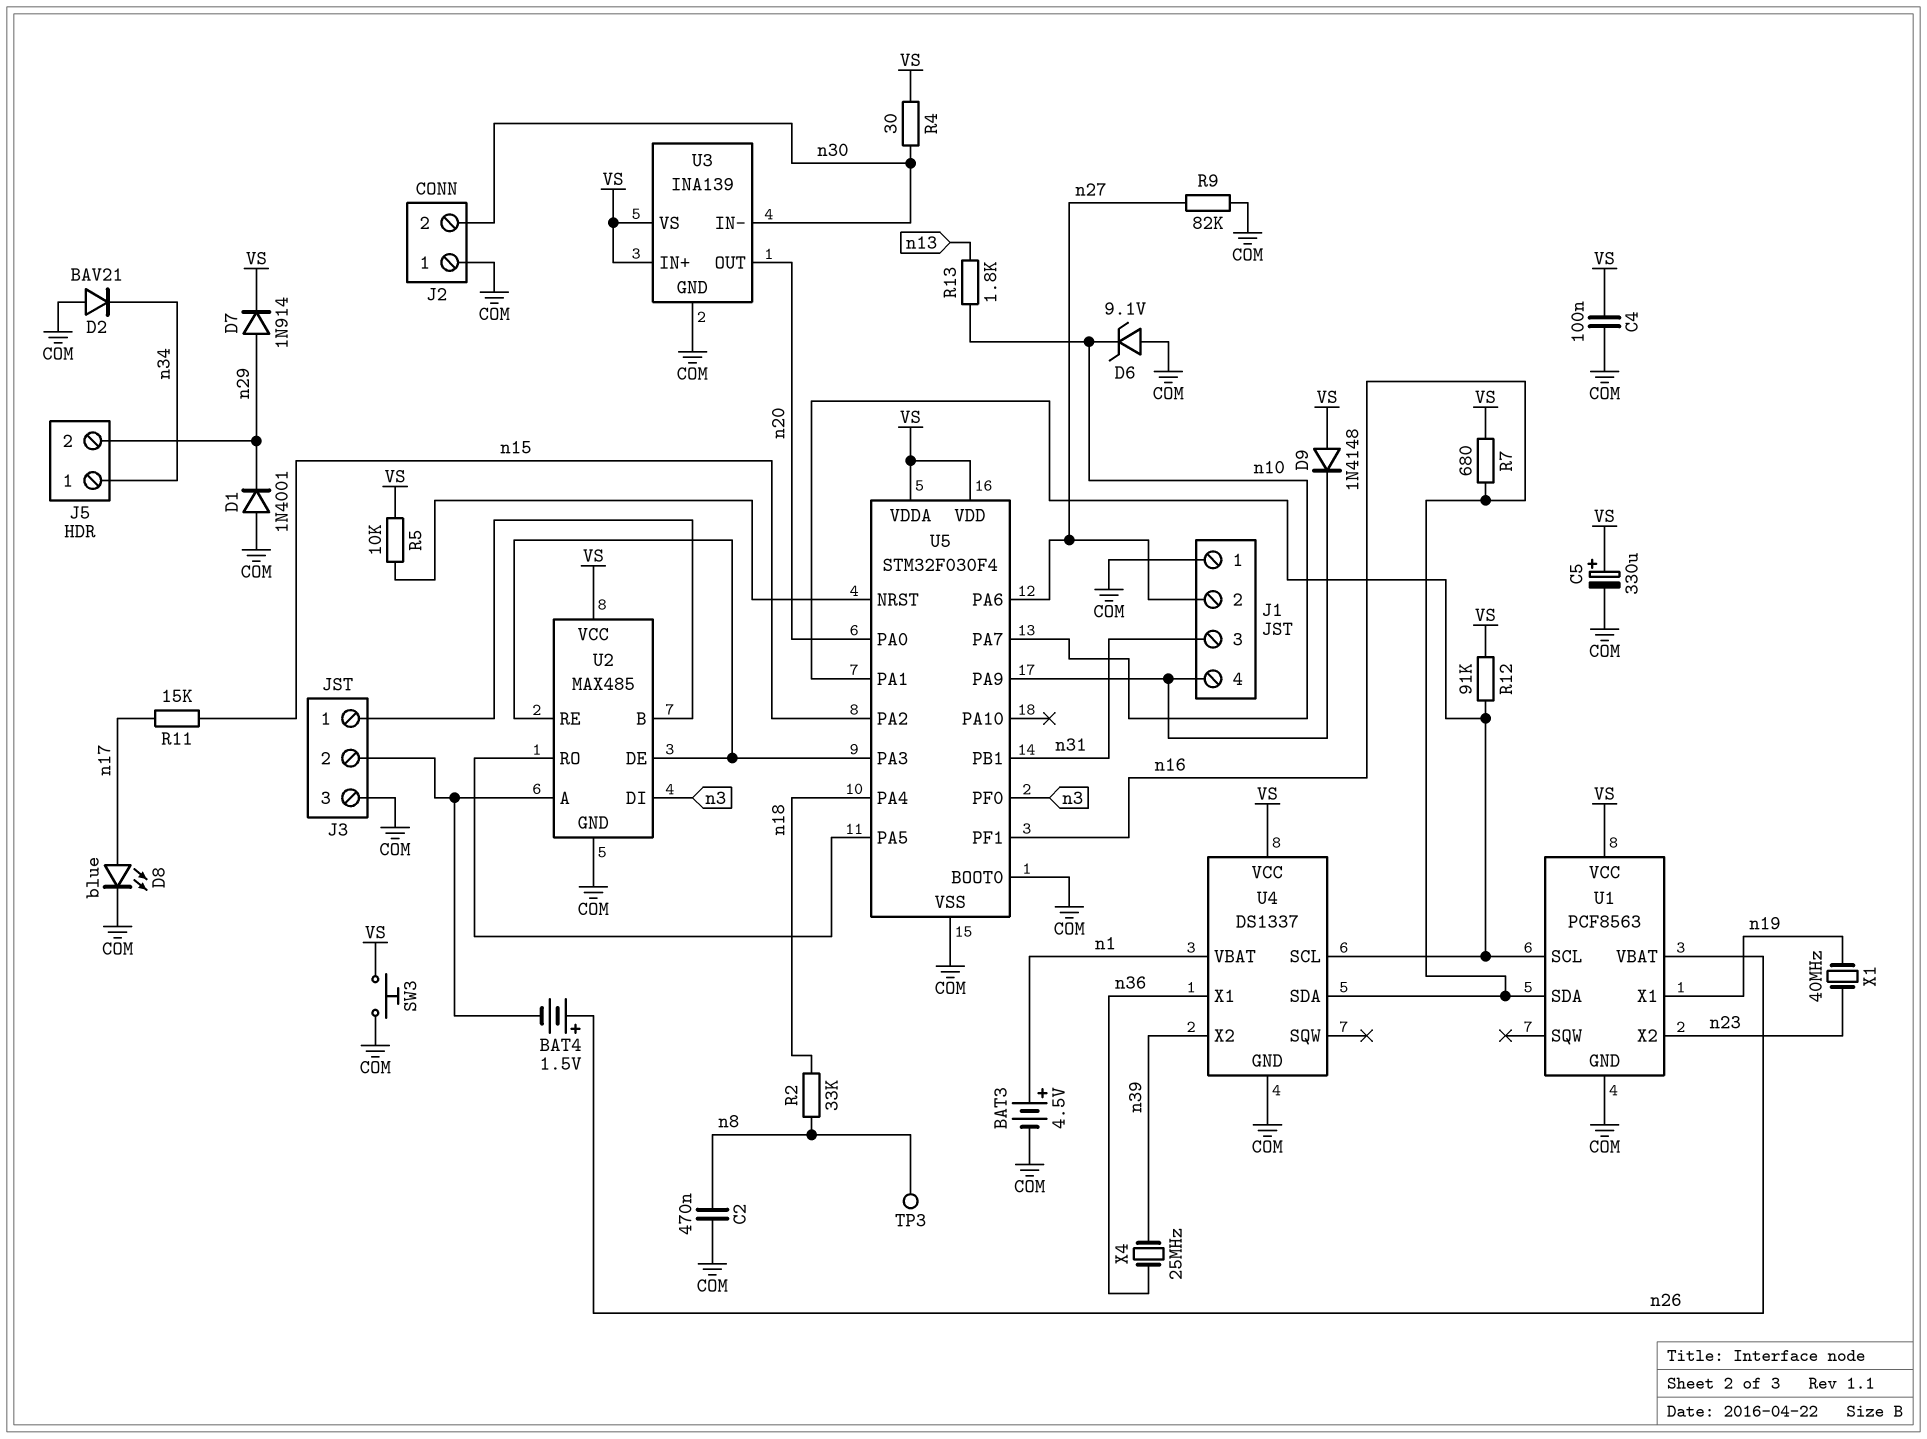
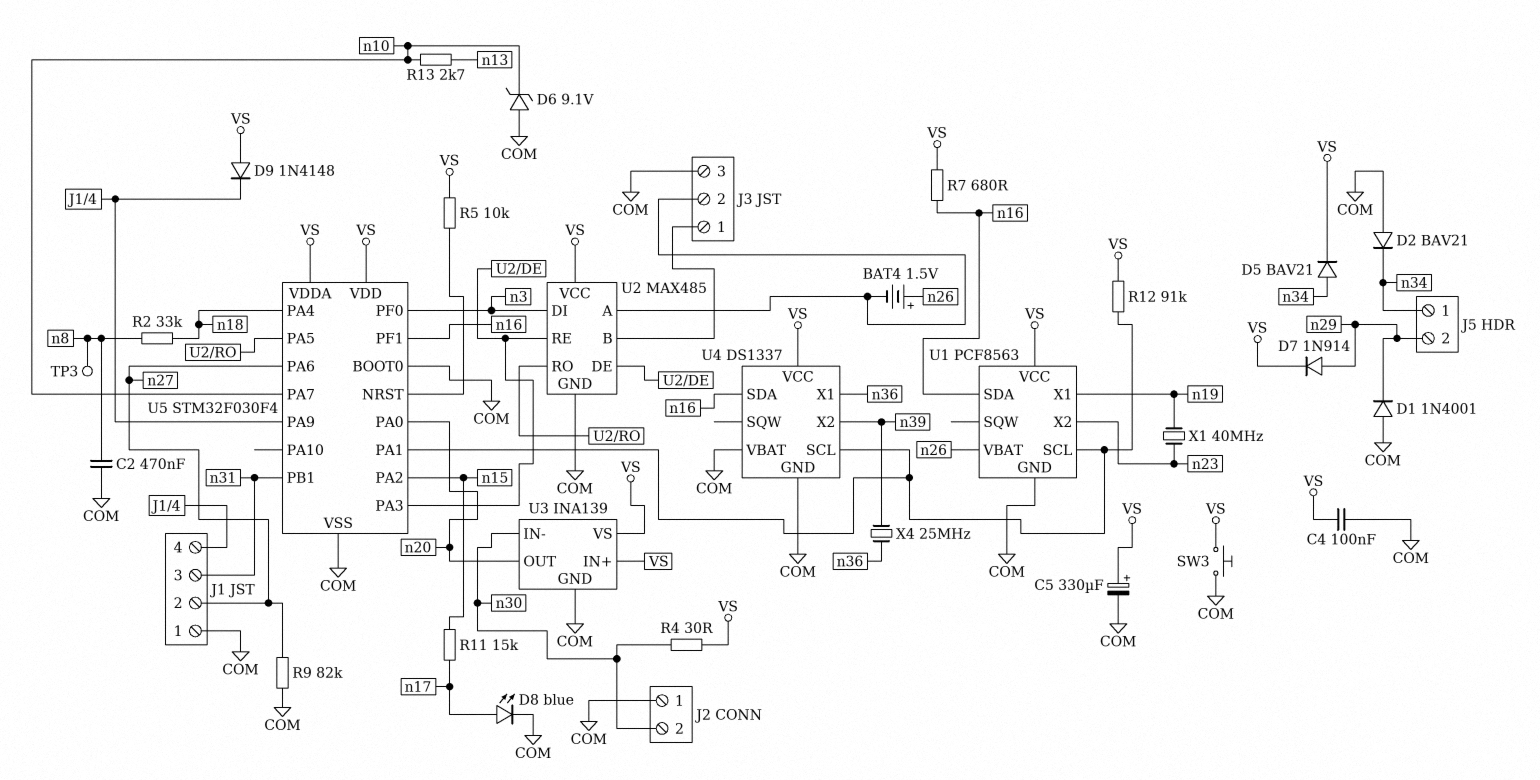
BAT3: 4.5V (plus n1, minus COM) -> none
D5: none -> diode BAV21 (A n34, K VS)
R13: 1.8k (n10, n13) -> 2.7k (n10, n13)
U4 pin VBAT: n1 -> COM

